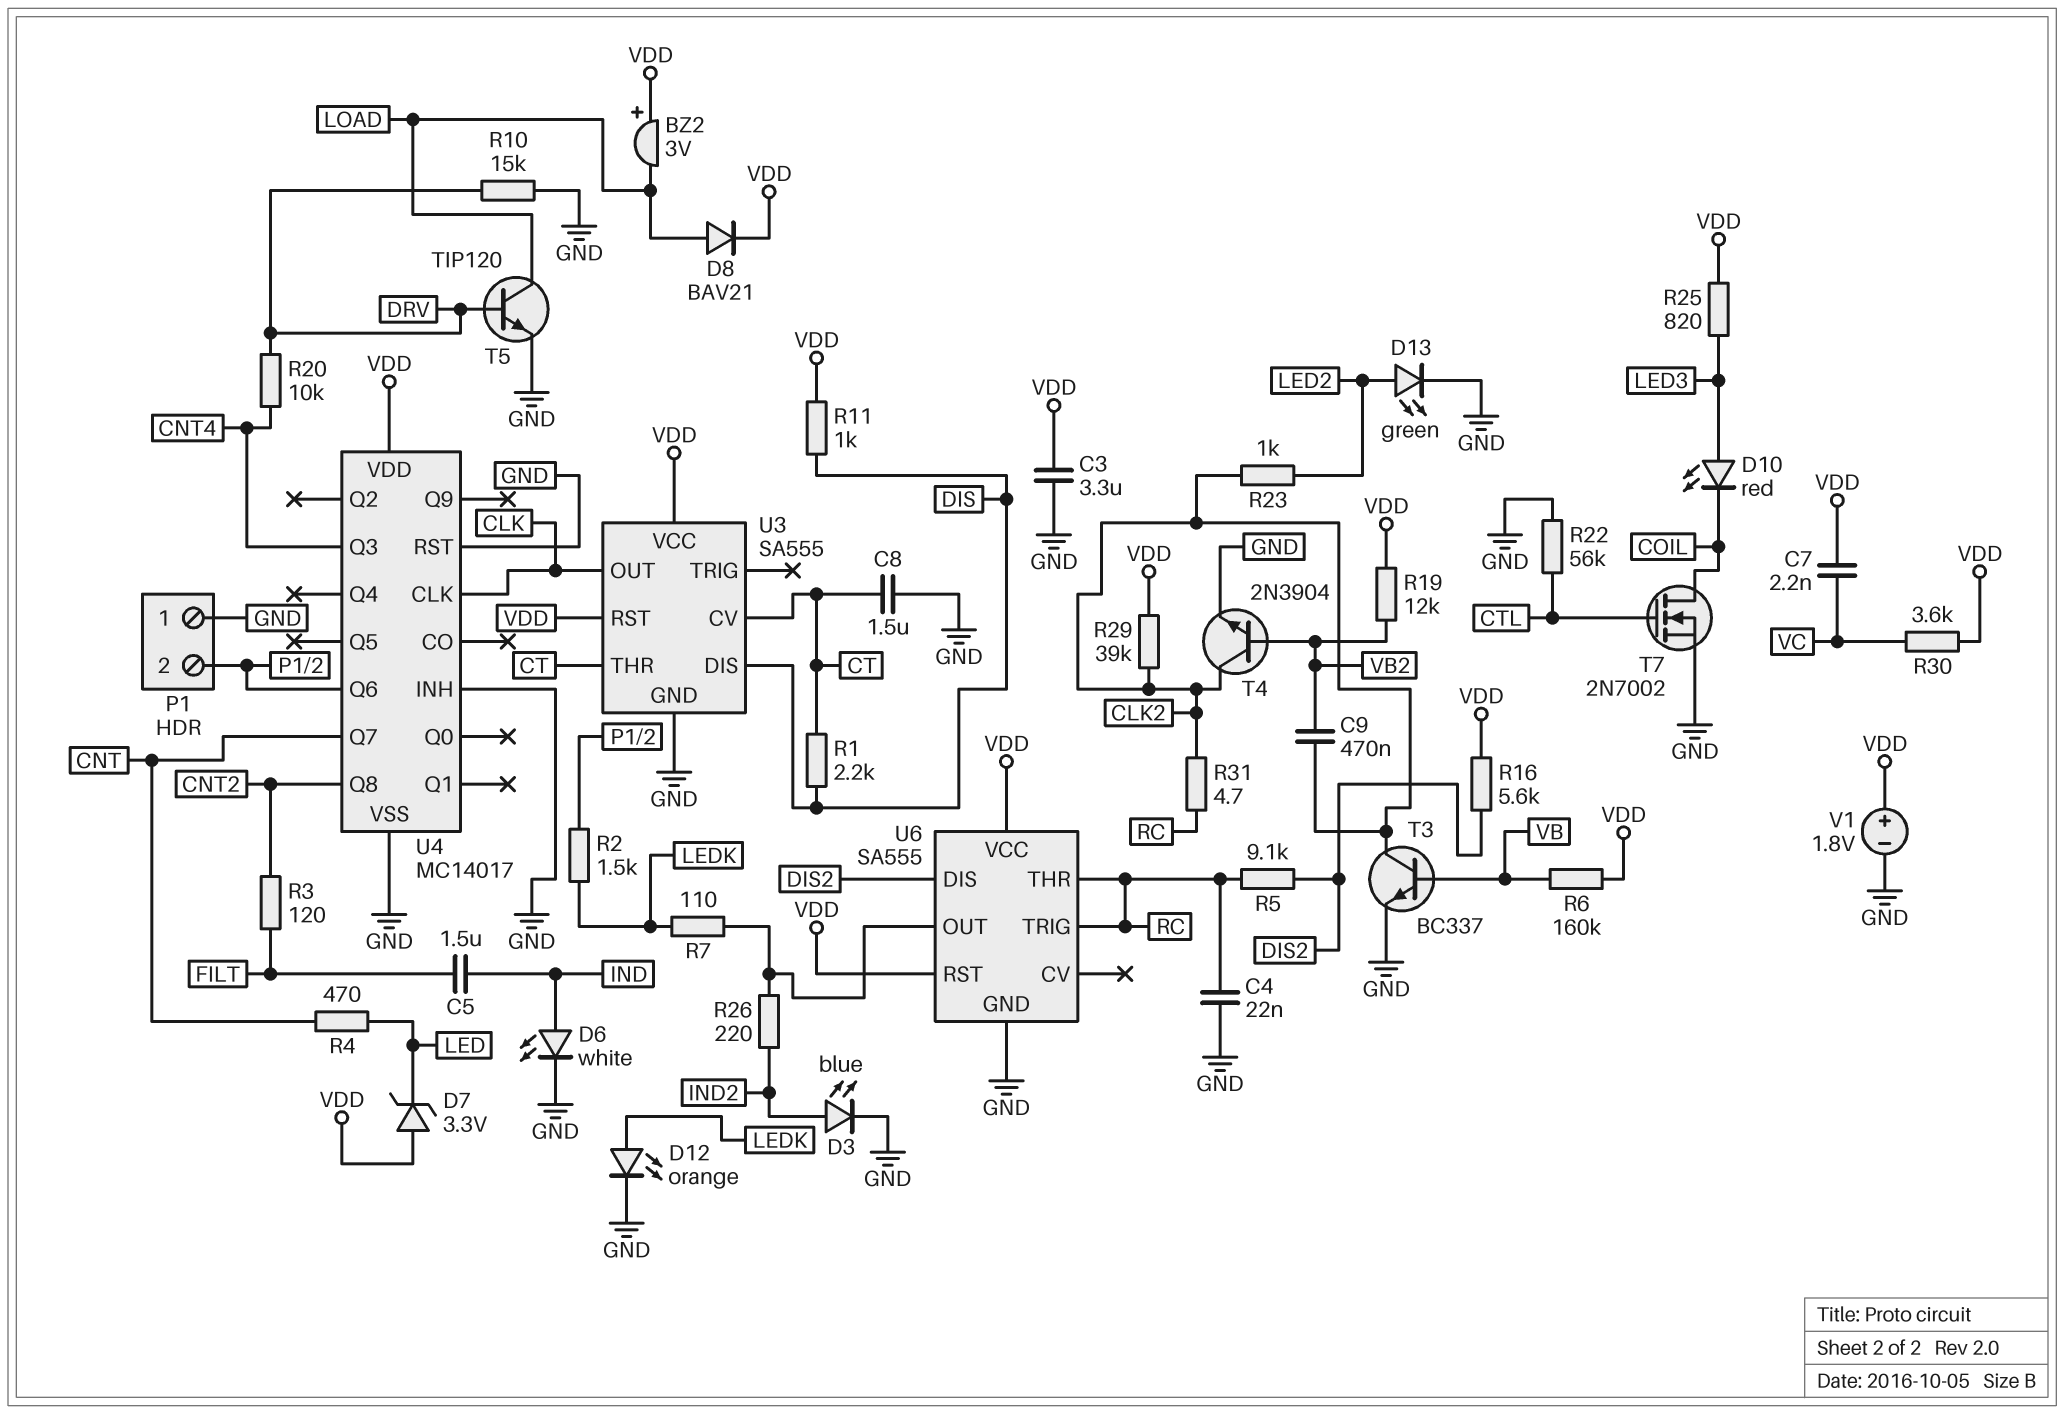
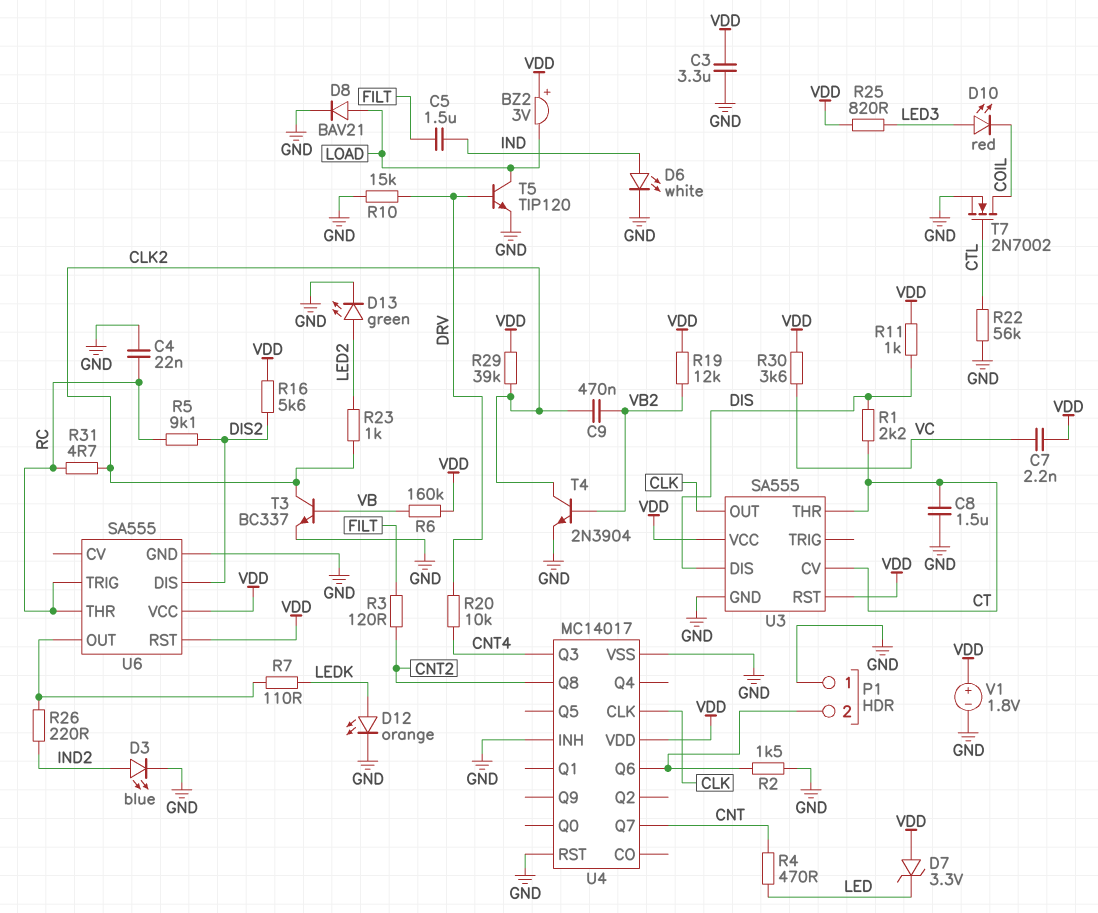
D8: diode BAV21 (A LOAD, K VDD) -> diode BAV21 (A LOAD, K GND)
R2: 1.5k (LEDK, P1/2) -> 1.5k (GND, P1/2)

